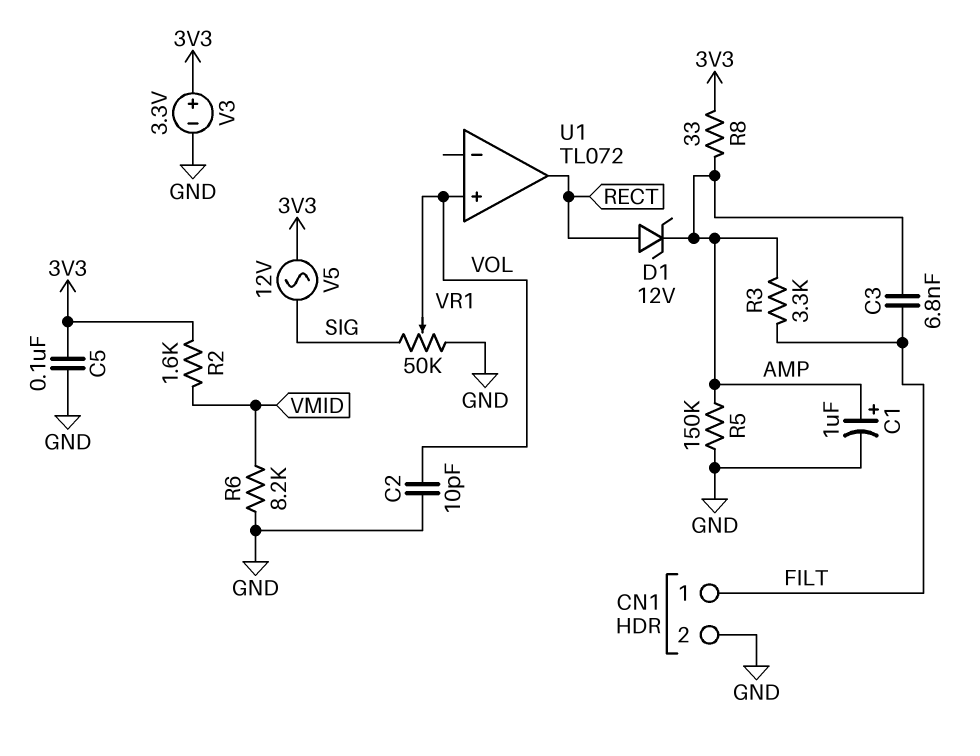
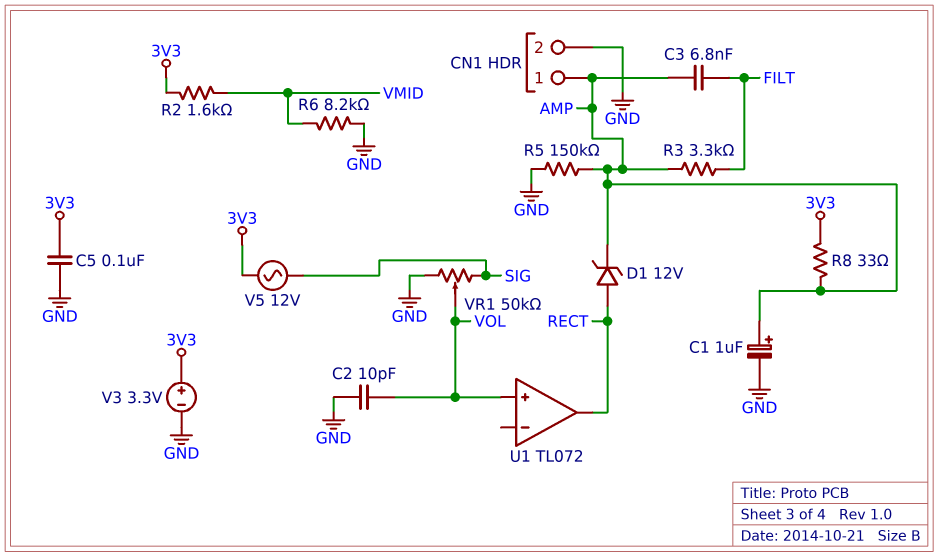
CN1 pin 1: FILT -> AMP

